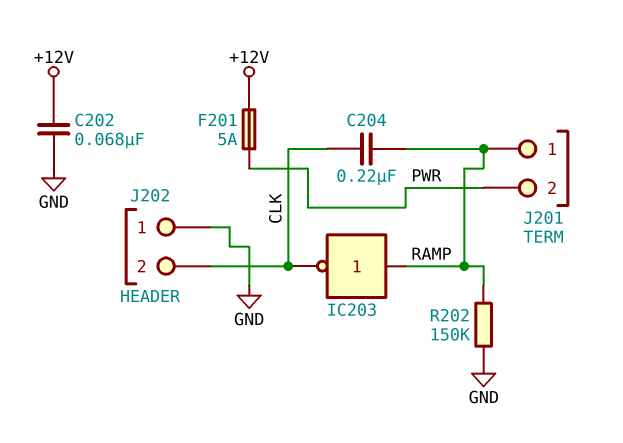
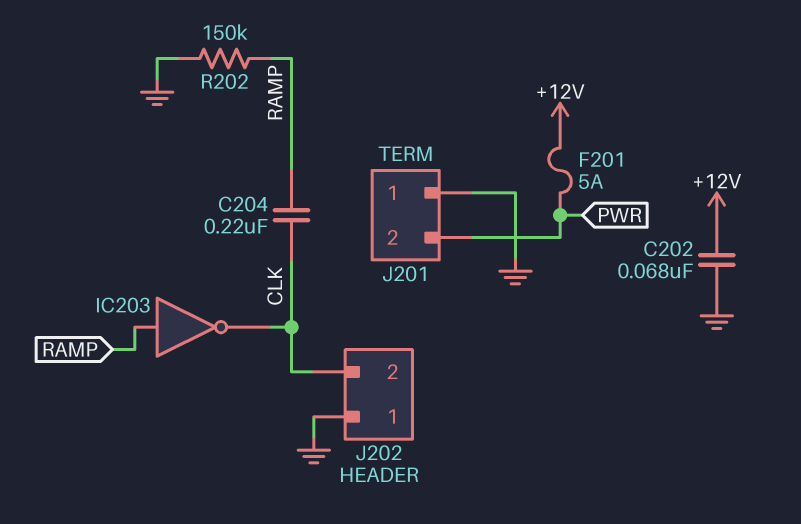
J201 pin 1: RAMP -> GND

